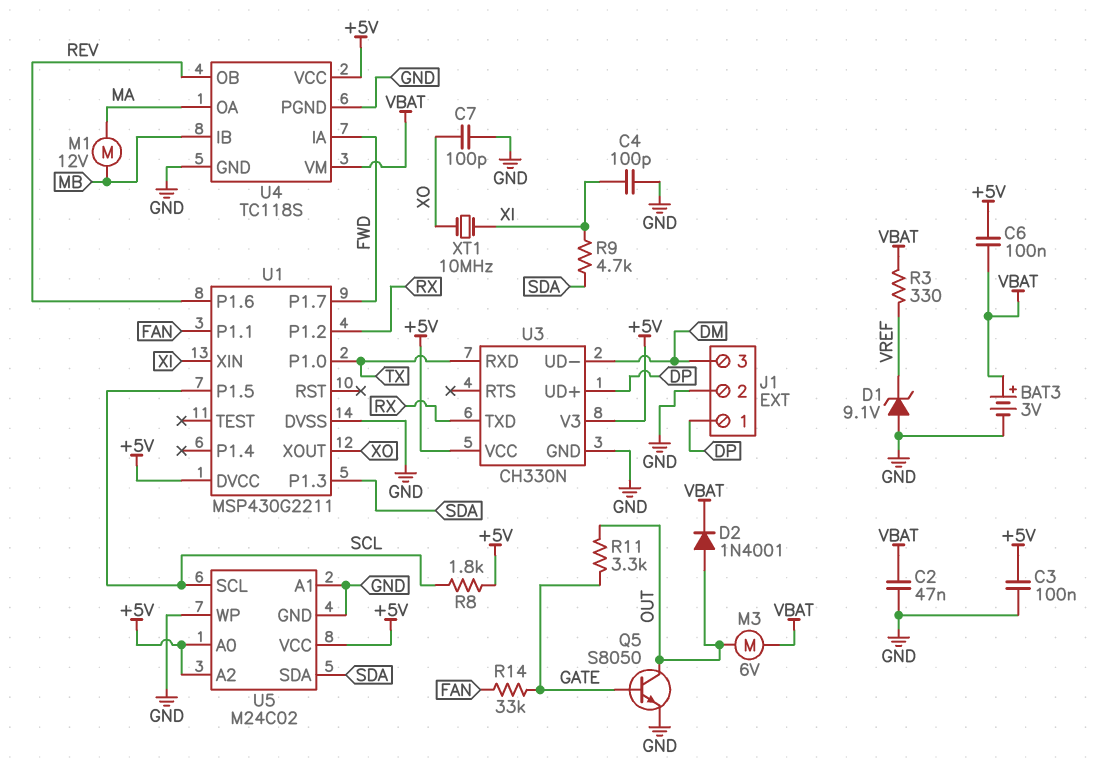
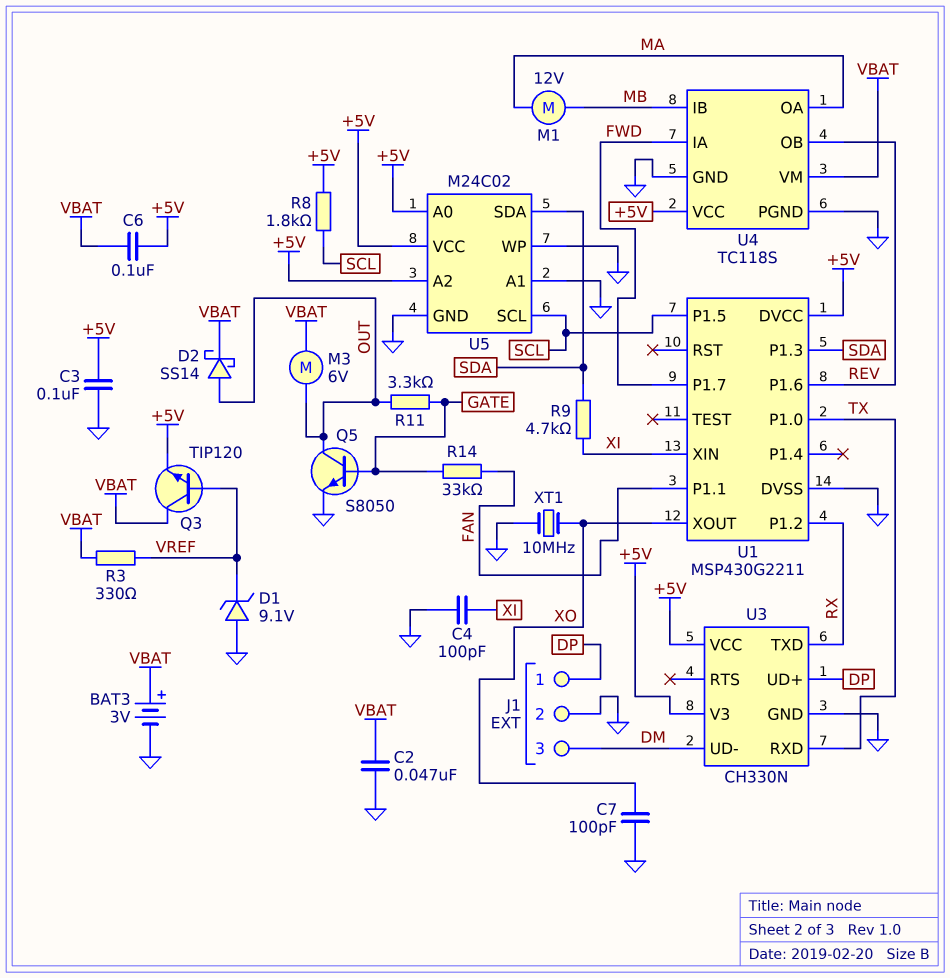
D2: diode 1N4001 (A OUT, K VBAT) -> schottky SS14 (A OUT, K VBAT)
Q3: none -> NPN TIP120 (B VREF, C VBAT, E +5V)
XT1: 10MHz (XI, XO) -> 10MHz (GND, XO)

